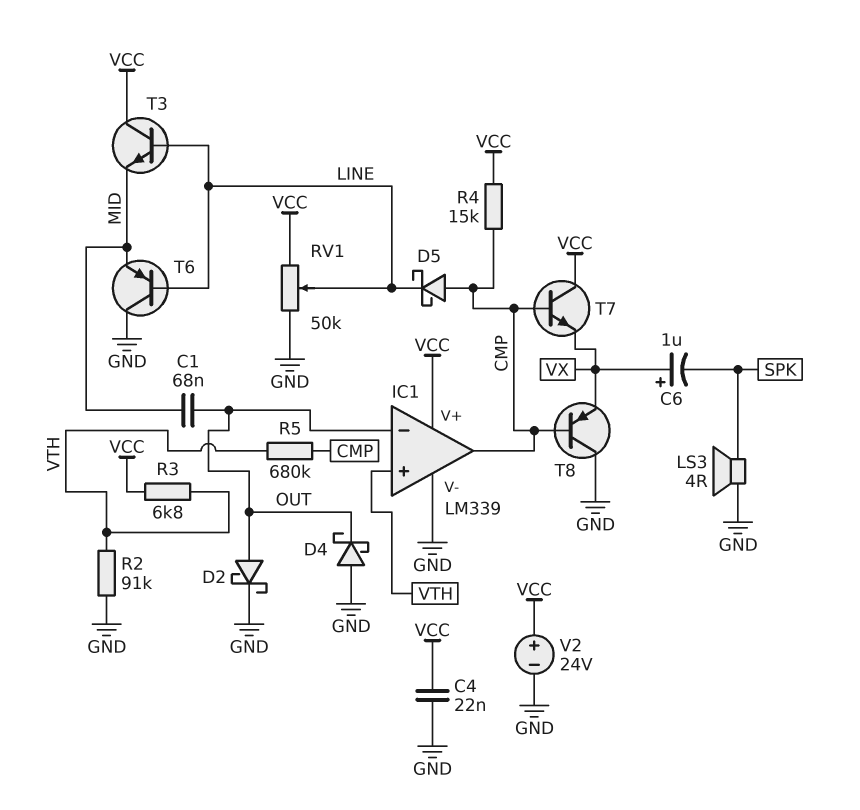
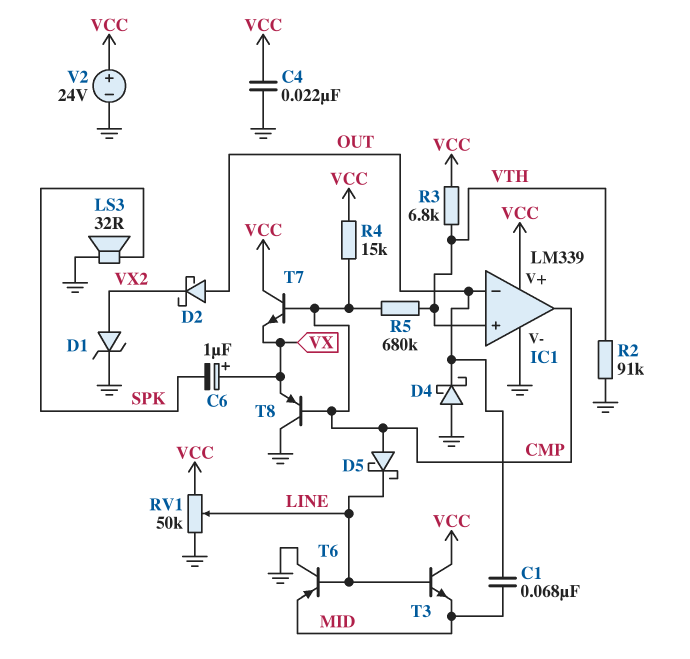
D1: none -> zener (A VX2, K GND)
D2: schottky (A OUT, K GND) -> schottky (A OUT, K VX2)
LS3: speaker 4R (GND, SPK) -> speaker 32R (GND, SPK)

